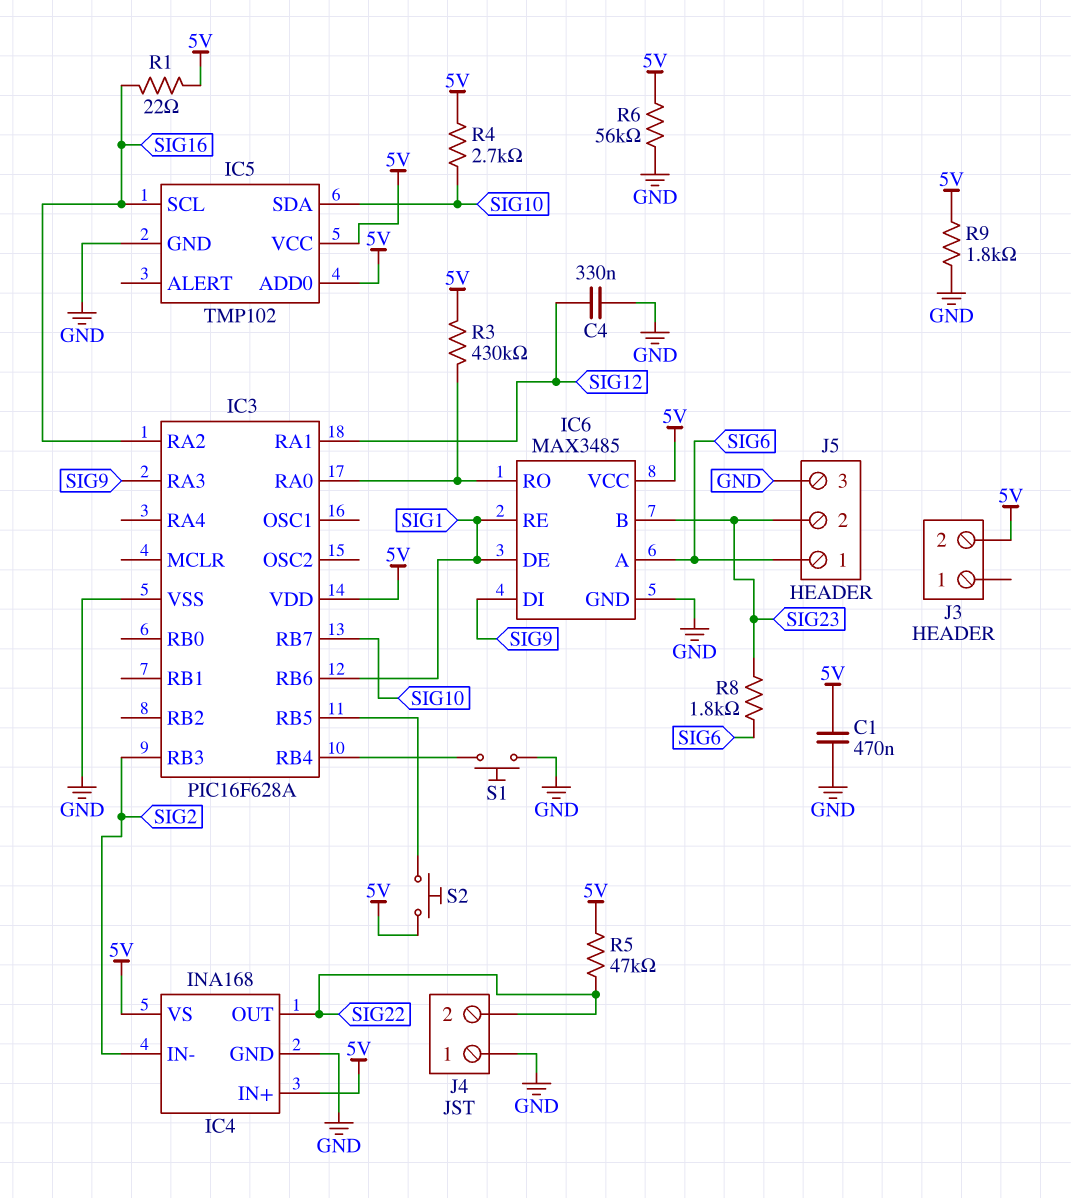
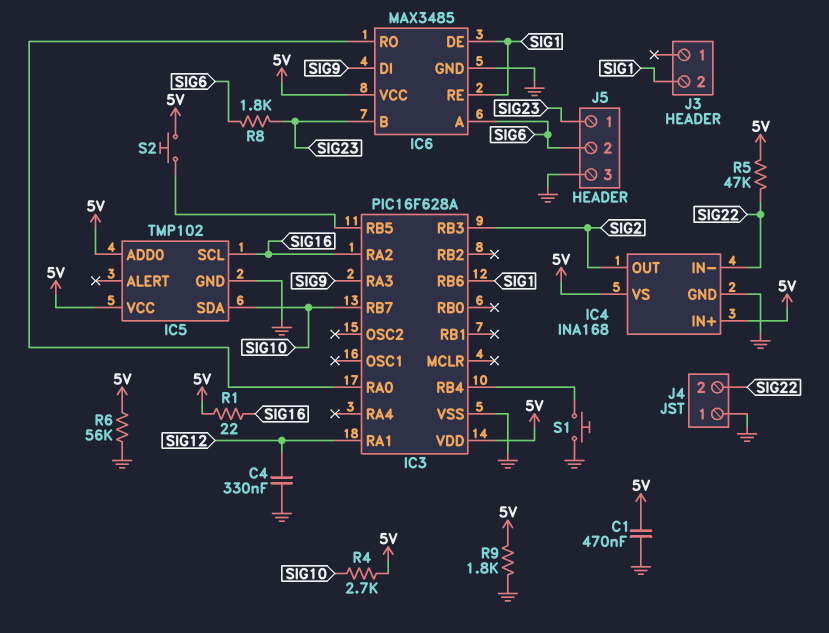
IC4 pin IN-: SIG2 -> SIG22
IC4 pin OUT: SIG22 -> SIG2
J3 pin 2: 5V -> SIG1
J5 pin 1: SIG6 -> SIG23
J5 pin 2: SIG23 -> SIG6
R3: 430k (5V, IC3/RA0) -> none

